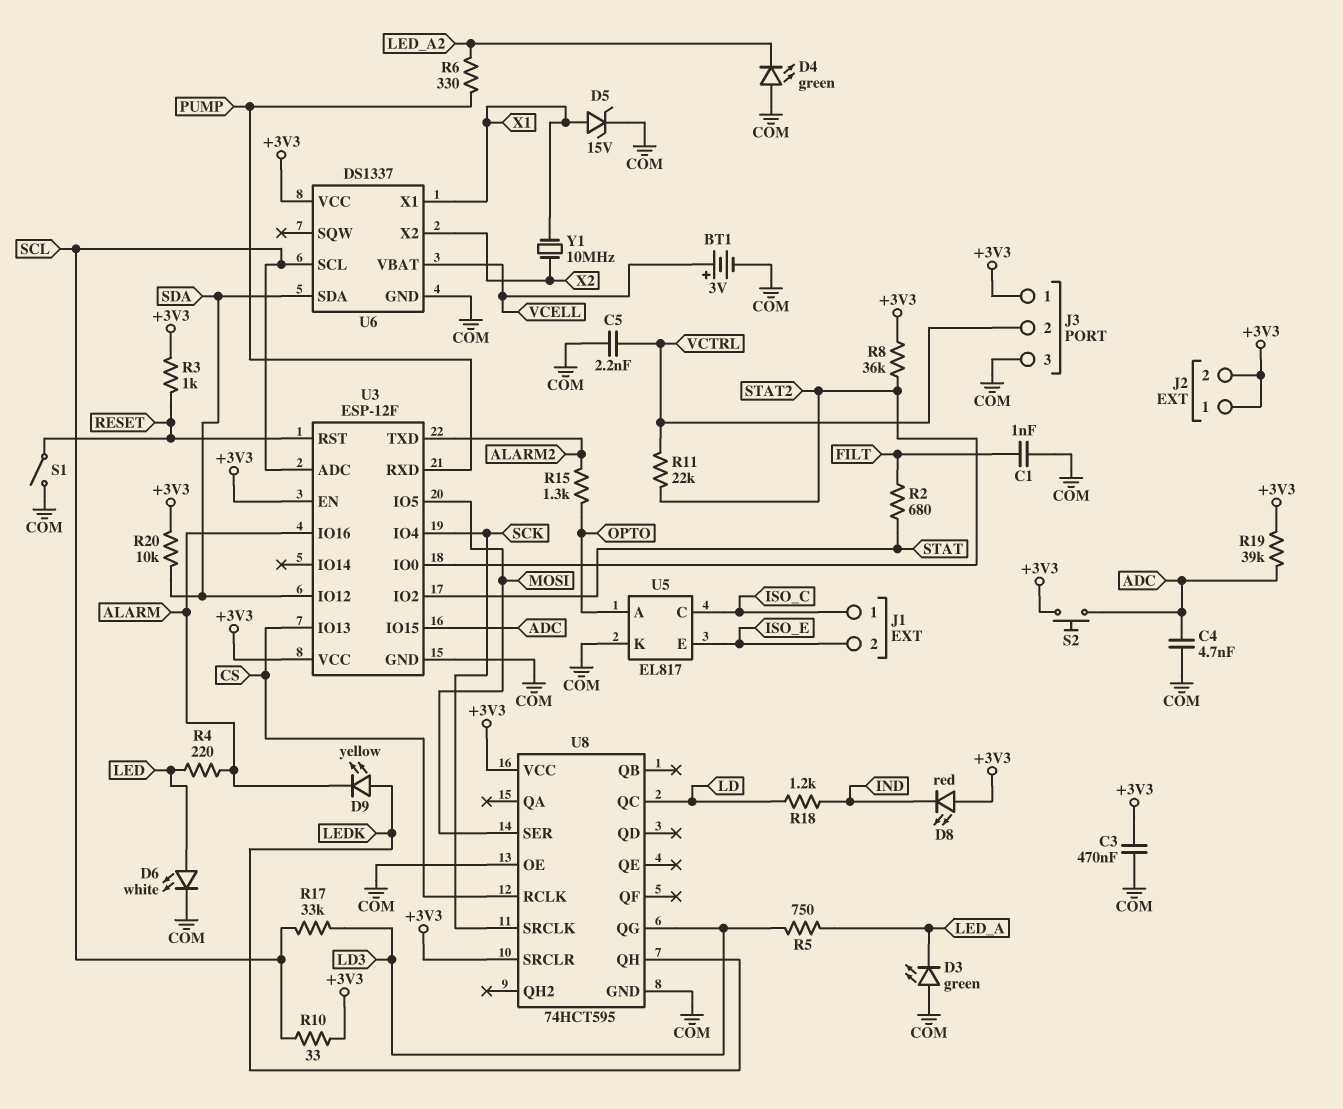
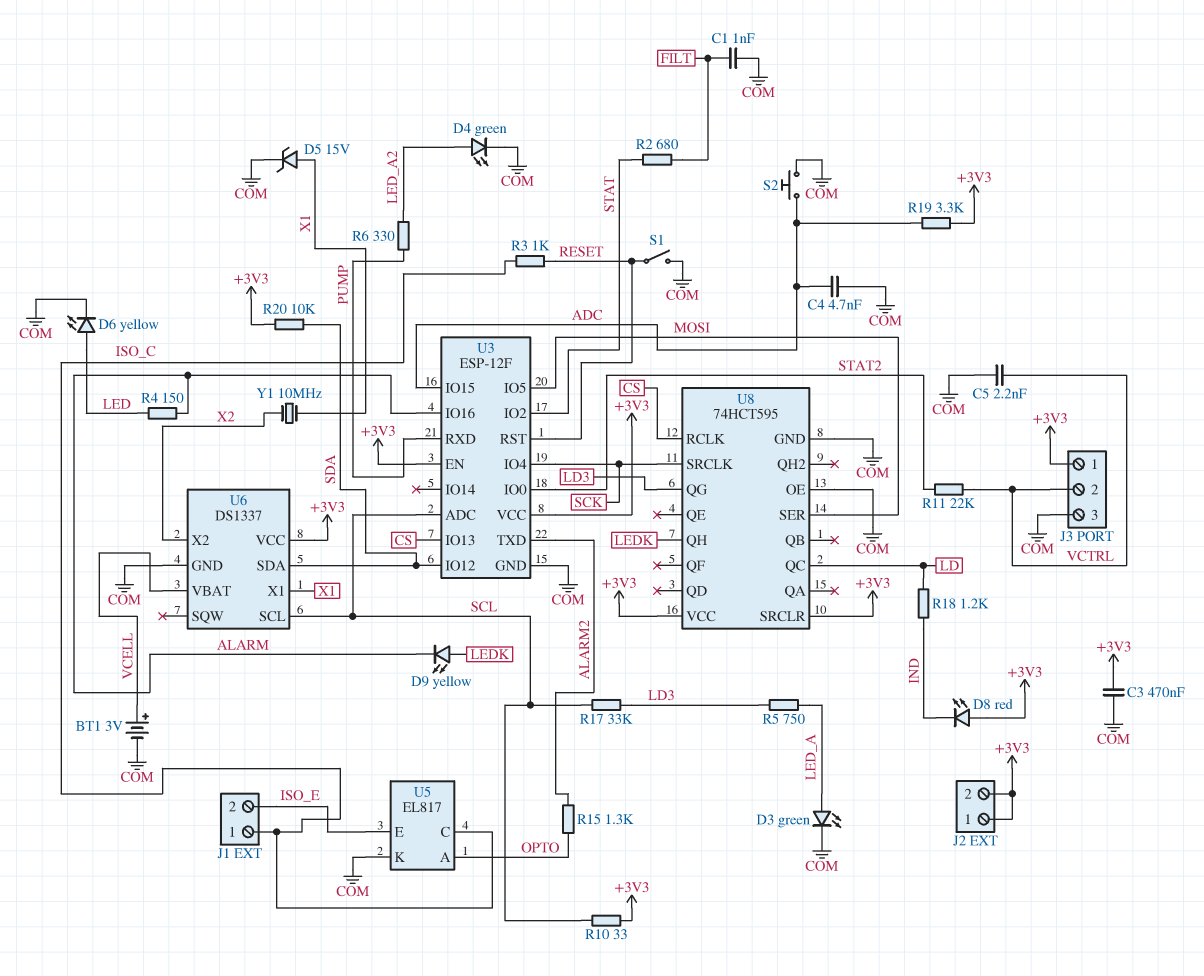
D3: LED green (A COM, K LED_A) -> LED green (A LED_A, K COM)
D4: LED green (A COM, K LED_A2) -> LED green (A LED_A2, K COM)
D6: LED white (A LED, K COM) -> LED yellow (A LED, K COM)
R3: 1k (+3V3, RESET) -> 1k (ISO_C, RESET)
R4: 220 (ALARM, LED) -> 150 (ALARM, LED)
R8: 36k (+3V3, STAT2) -> none
R19: 39k (+3V3, ADC) -> 3.3k (+3V3, ADC)
S2: button (+3V3, ADC) -> button (ADC, COM)

